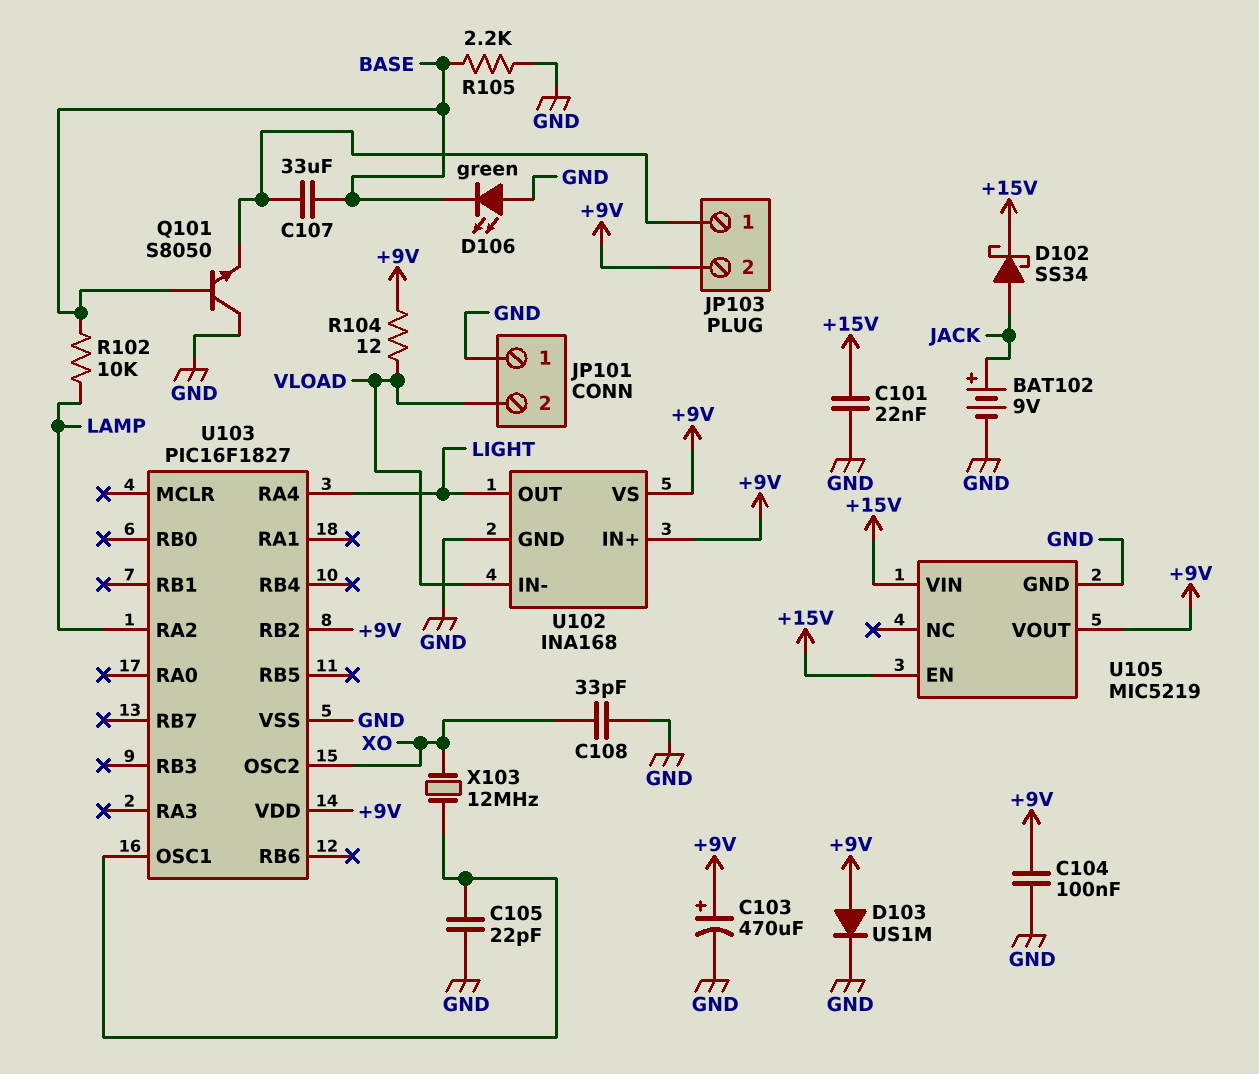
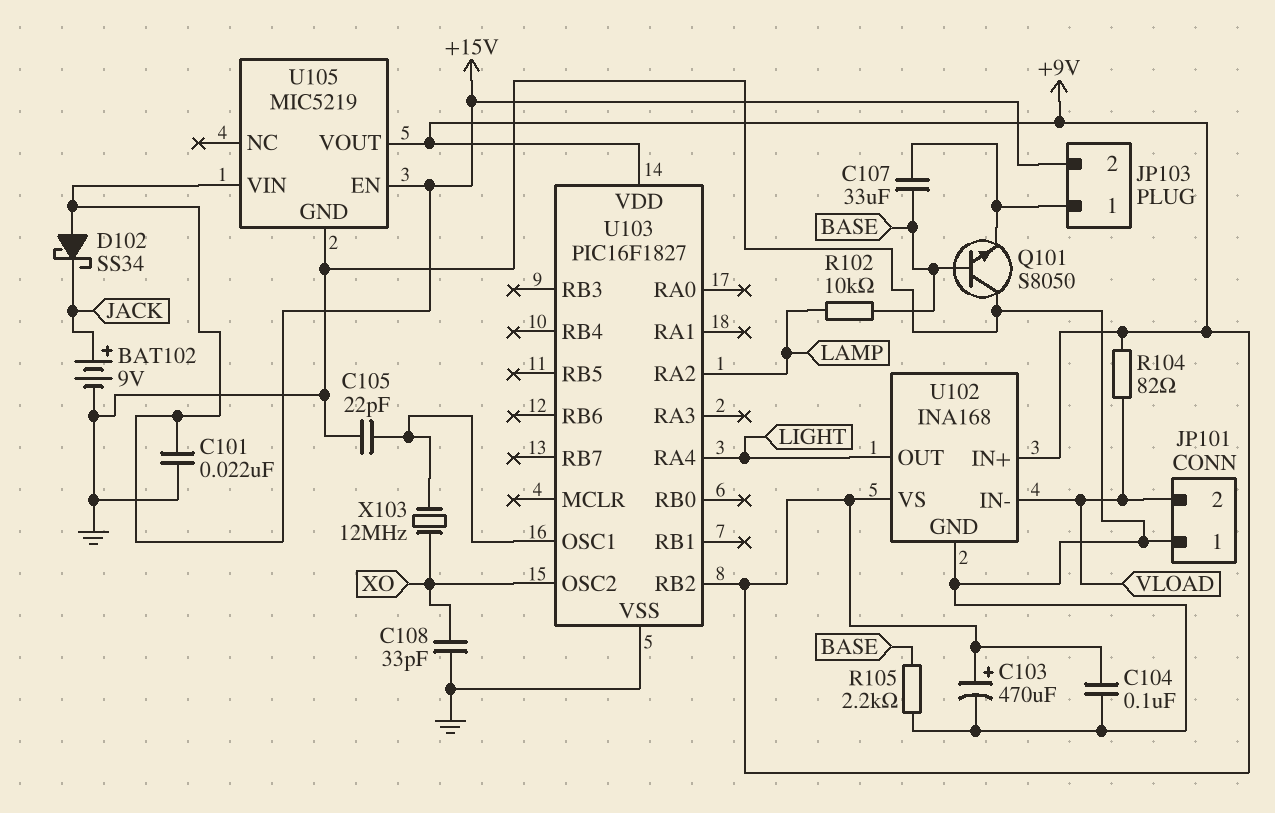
D102: schottky SS34 (A JACK, K +15V) -> schottky SS34 (A +15V, K JACK)
D103: diode US1M (A +9V, K GND) -> none
D106: LED green (A GND, K BASE) -> none
JP103 pin 2: +9V -> +15V
R104: 12 (+9V, VLOAD) -> 82 (+9V, VLOAD)

